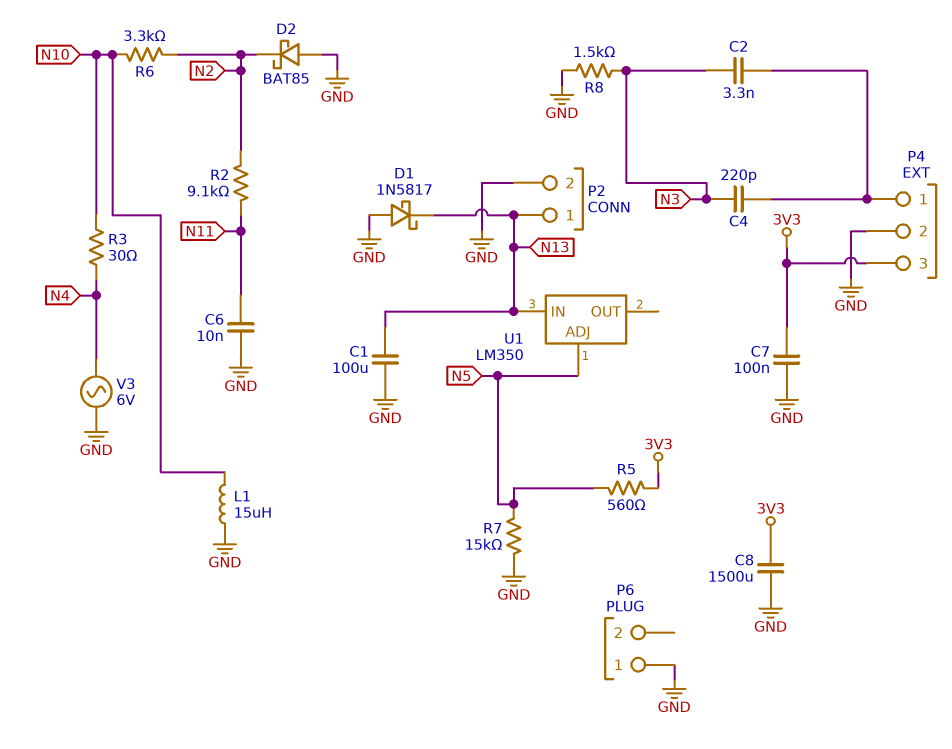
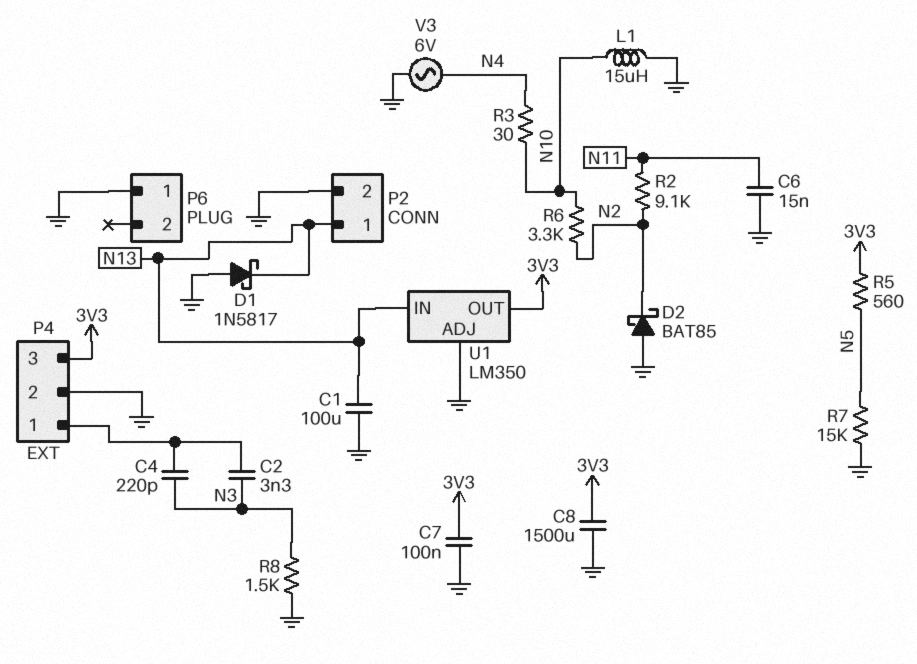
C6: 10nF (GND, N11) -> 15nF (GND, N11)
U1 pin ADJ: N5 -> GND
U1 pin OUT: none -> 3V3

